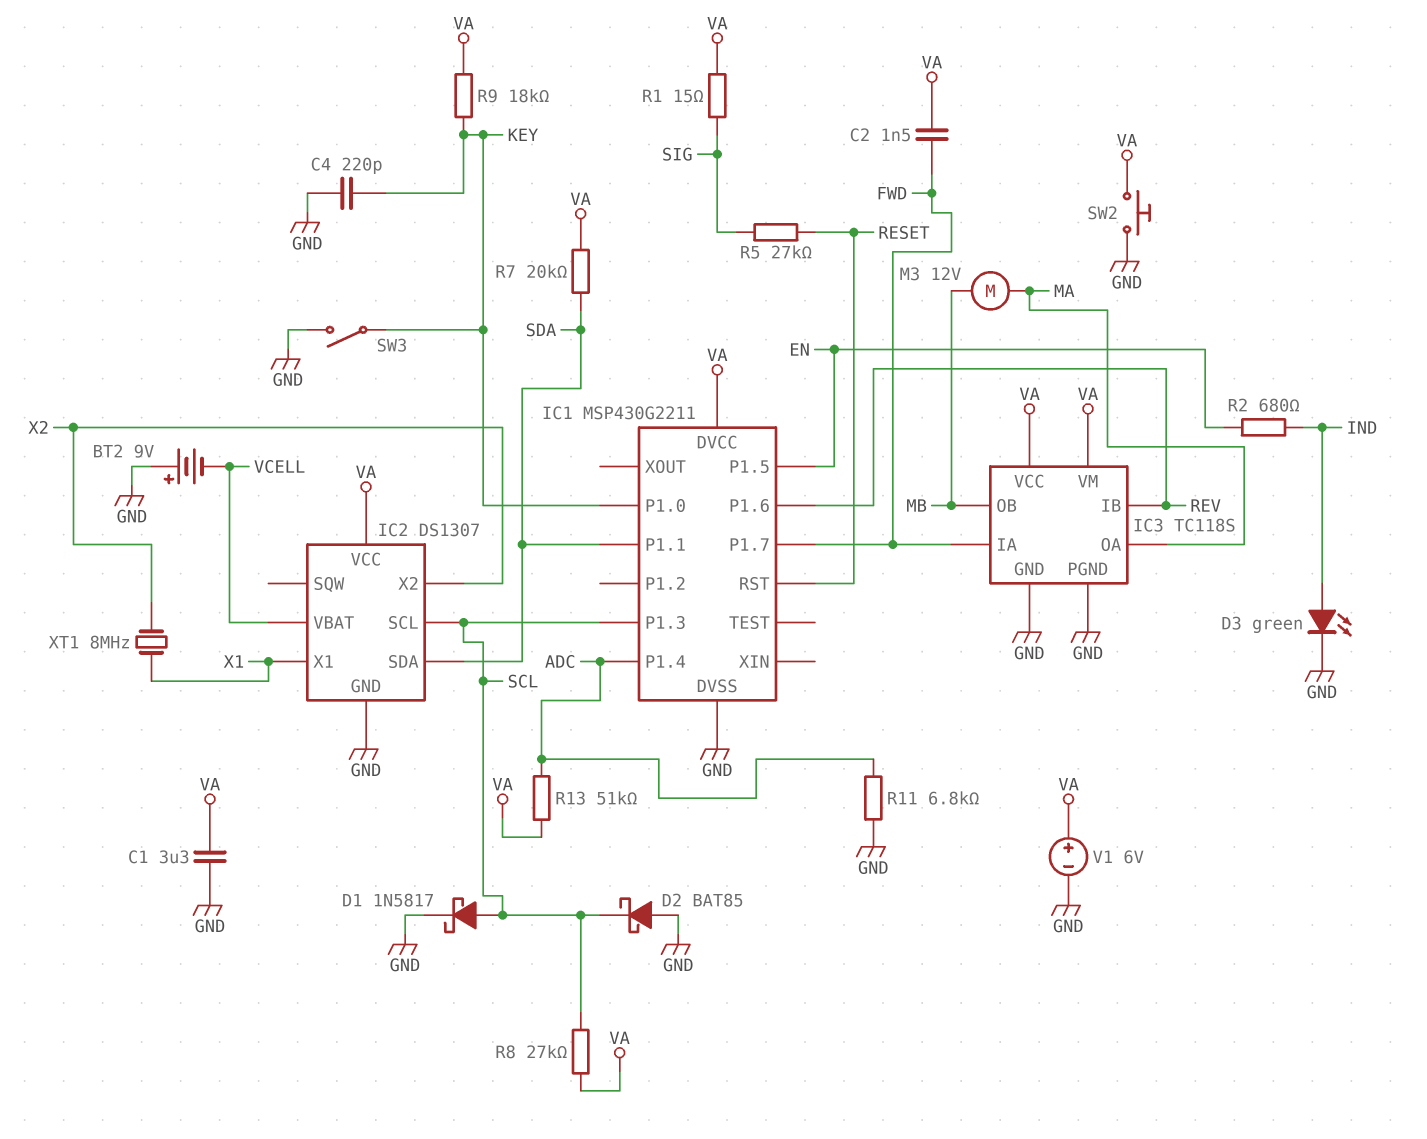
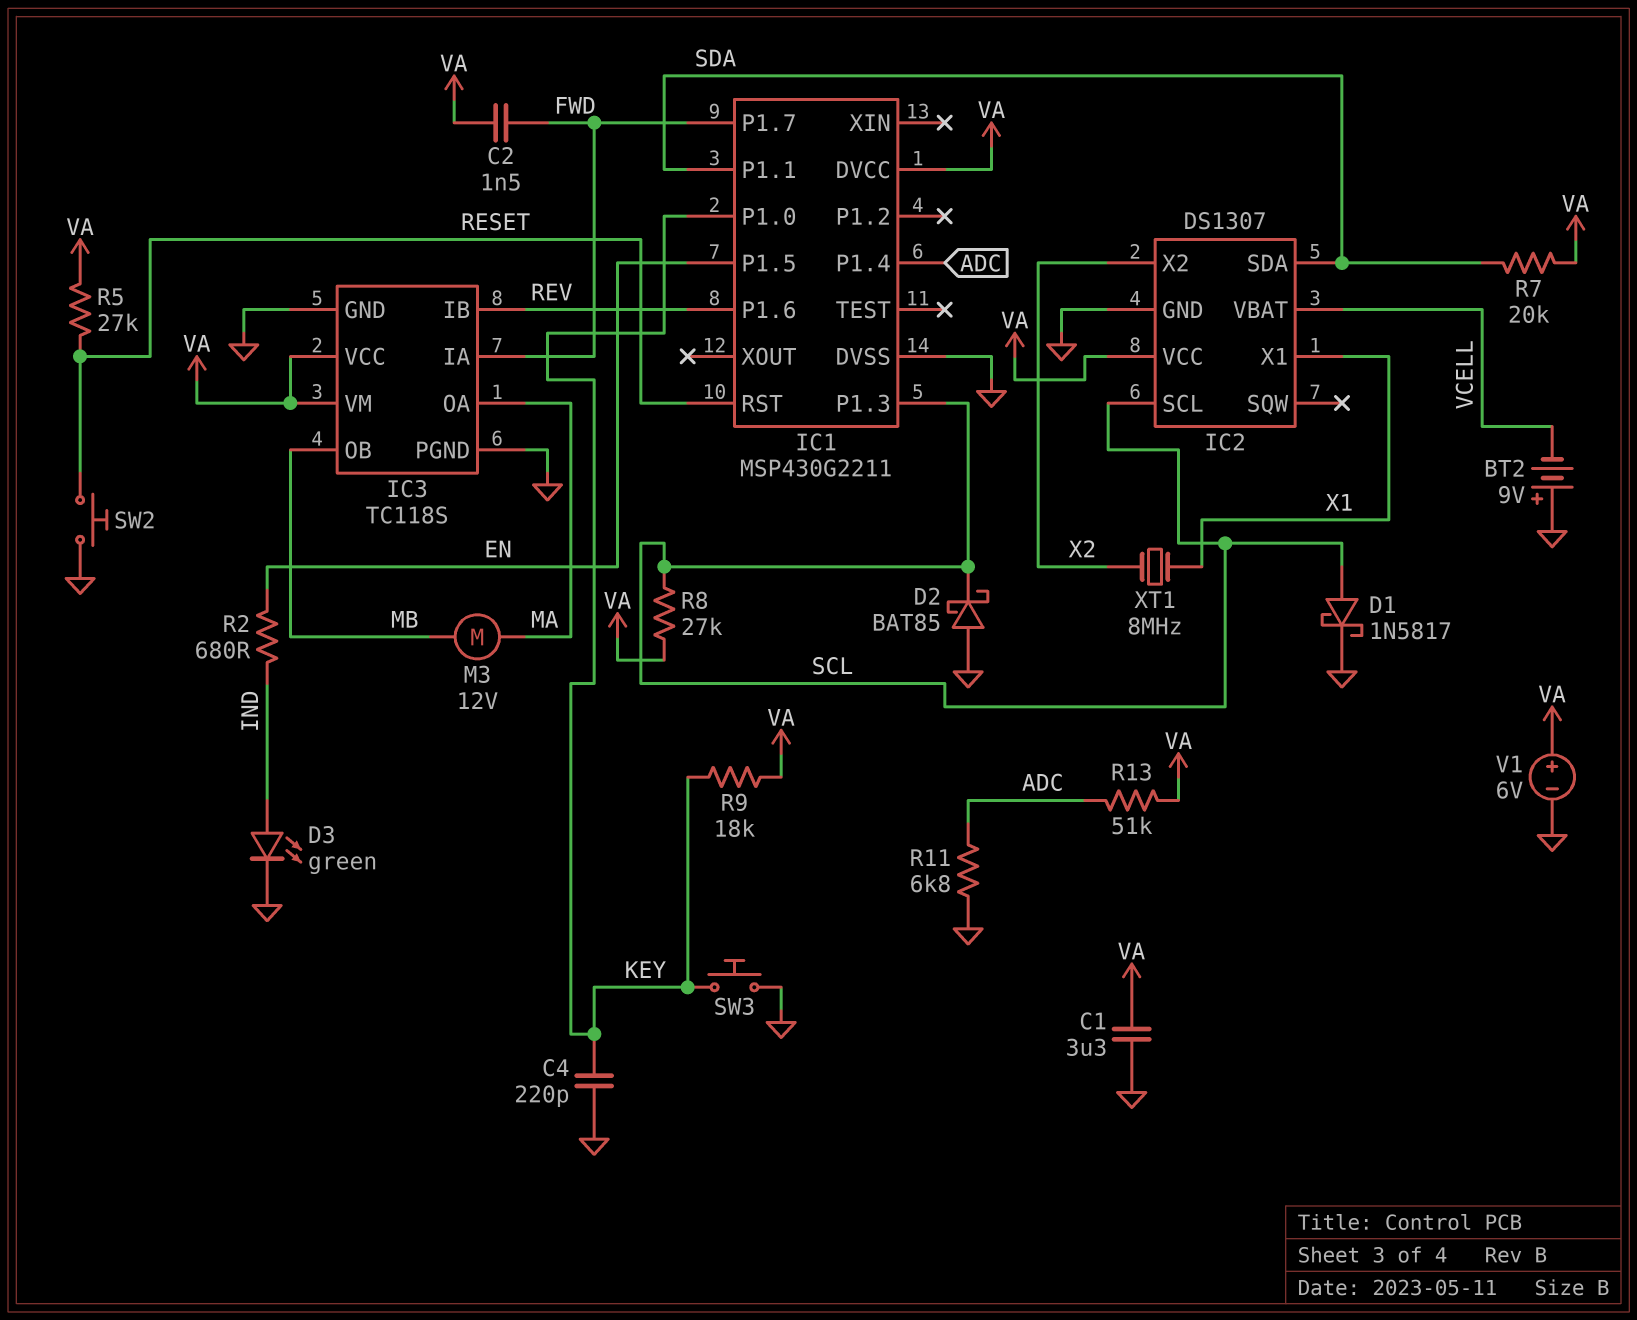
R1: 15 (SIG, VA) -> none
R5: 27k (RESET, SIG) -> 27k (RESET, VA)
SW2: button (GND, VA) -> button (GND, RESET)
SW3: switch (GND, KEY) -> button (GND, KEY)

